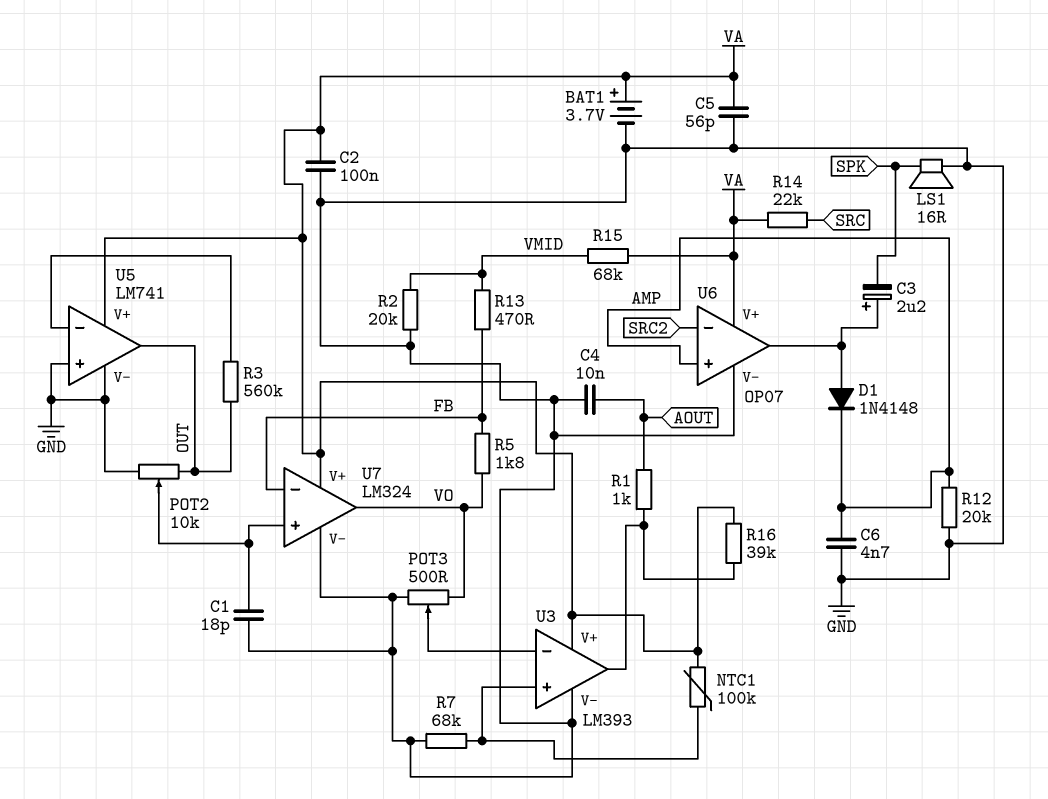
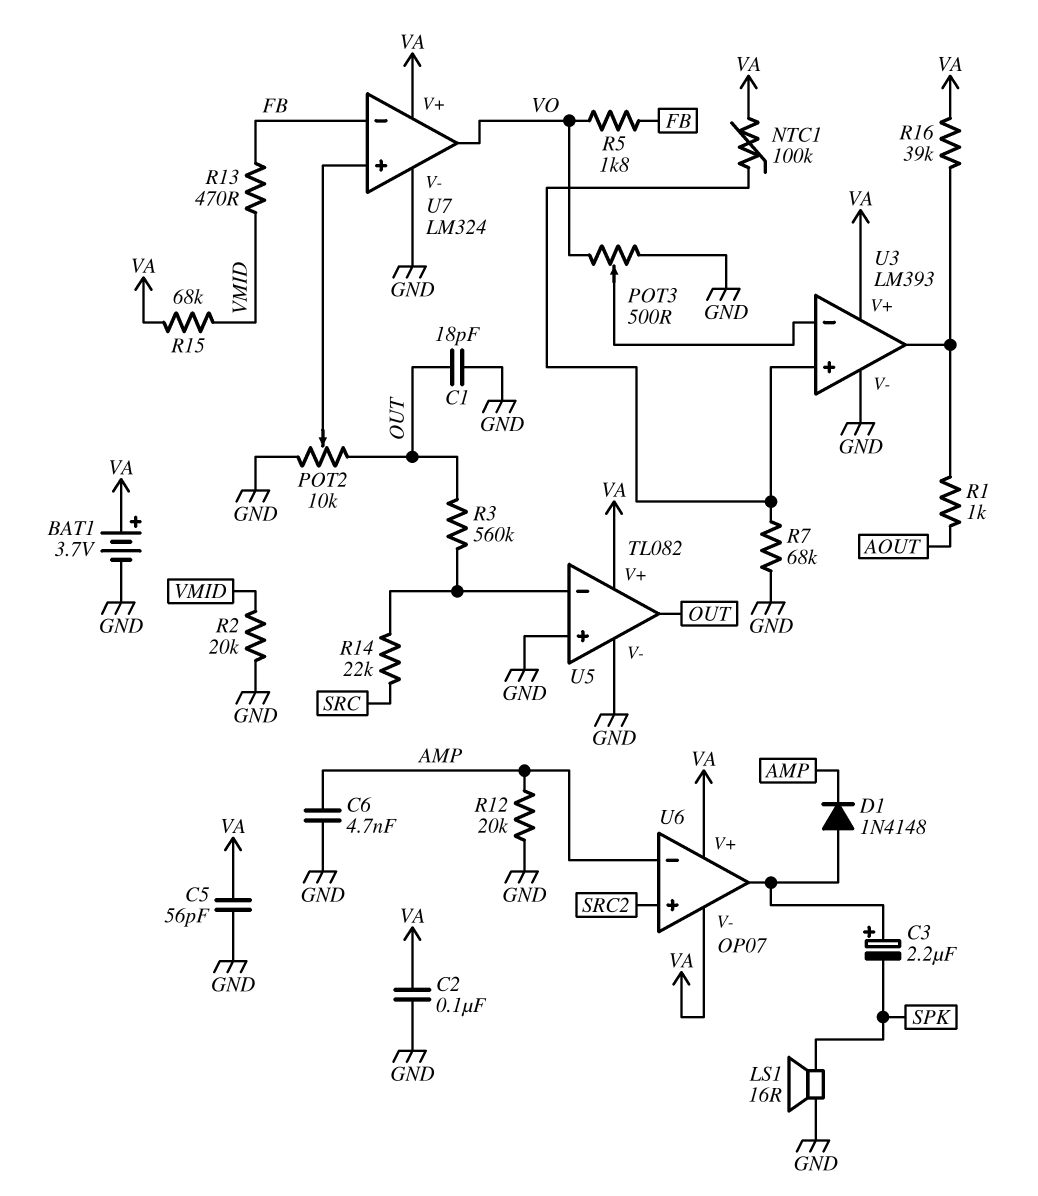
C1: 18pF (GND, U7/in+) -> 18pF (GND, OUT)
C4: 10nF (AOUT, GND) -> none
R14: 22k (SRC, VA) -> 22k (SRC, U5/in-)
U5: LM741 -> TL082
U6 pin V-: GND -> VA
U6 pin in+: AMP -> SRC2
U6 pin in-: SRC2 -> AMP

